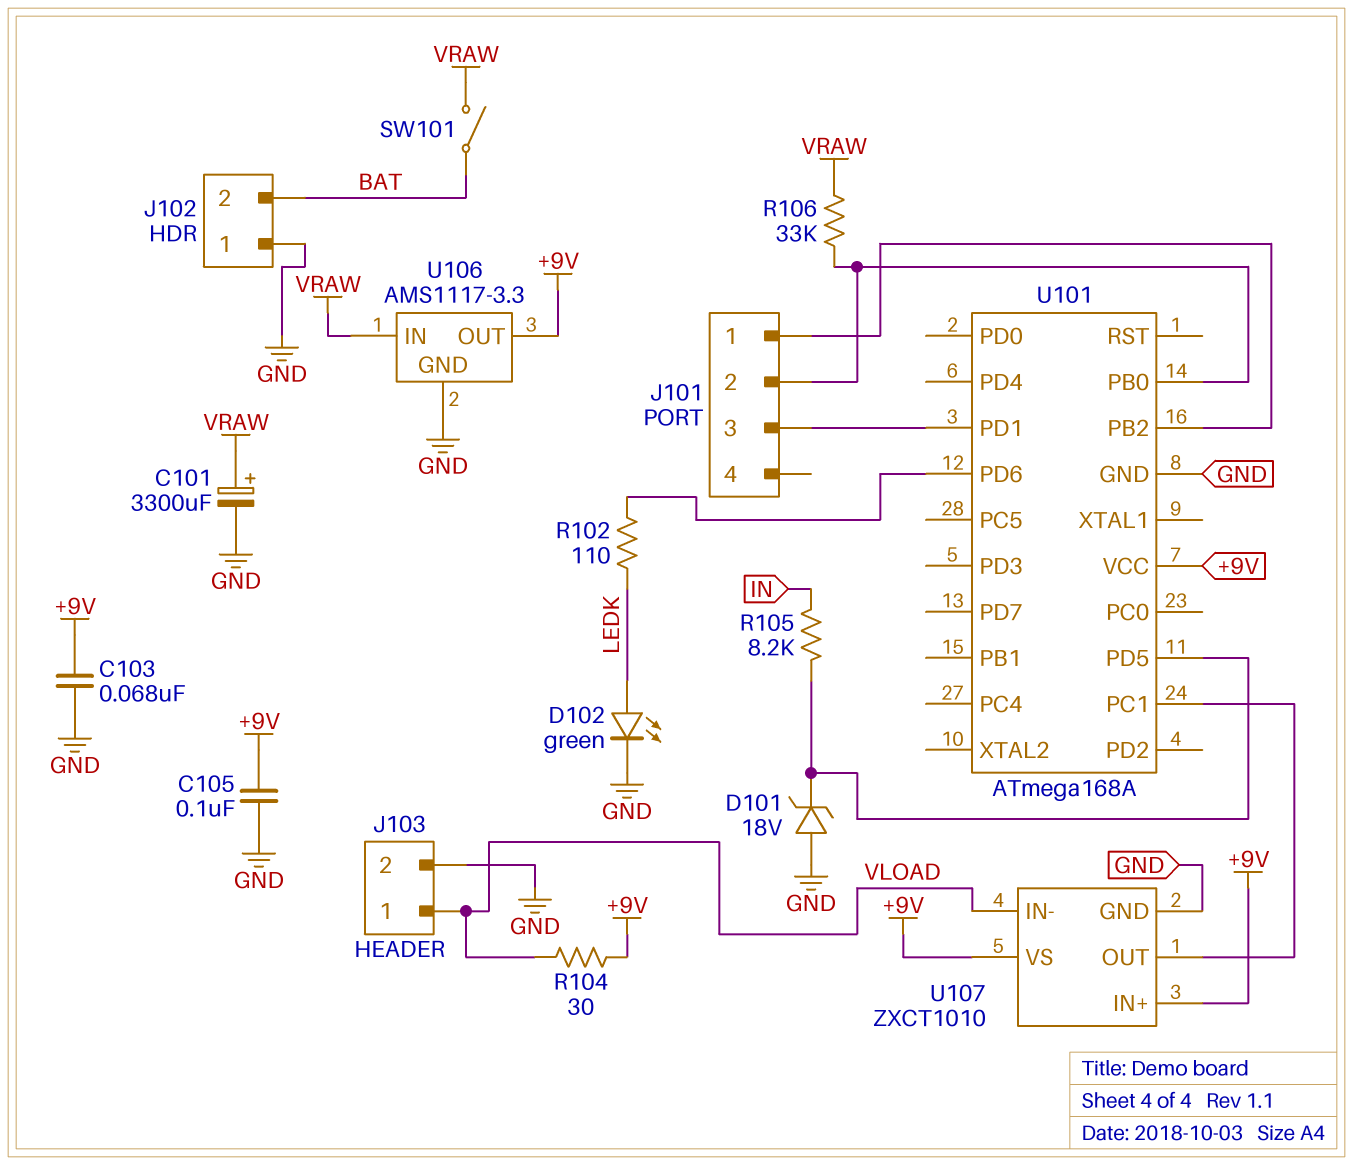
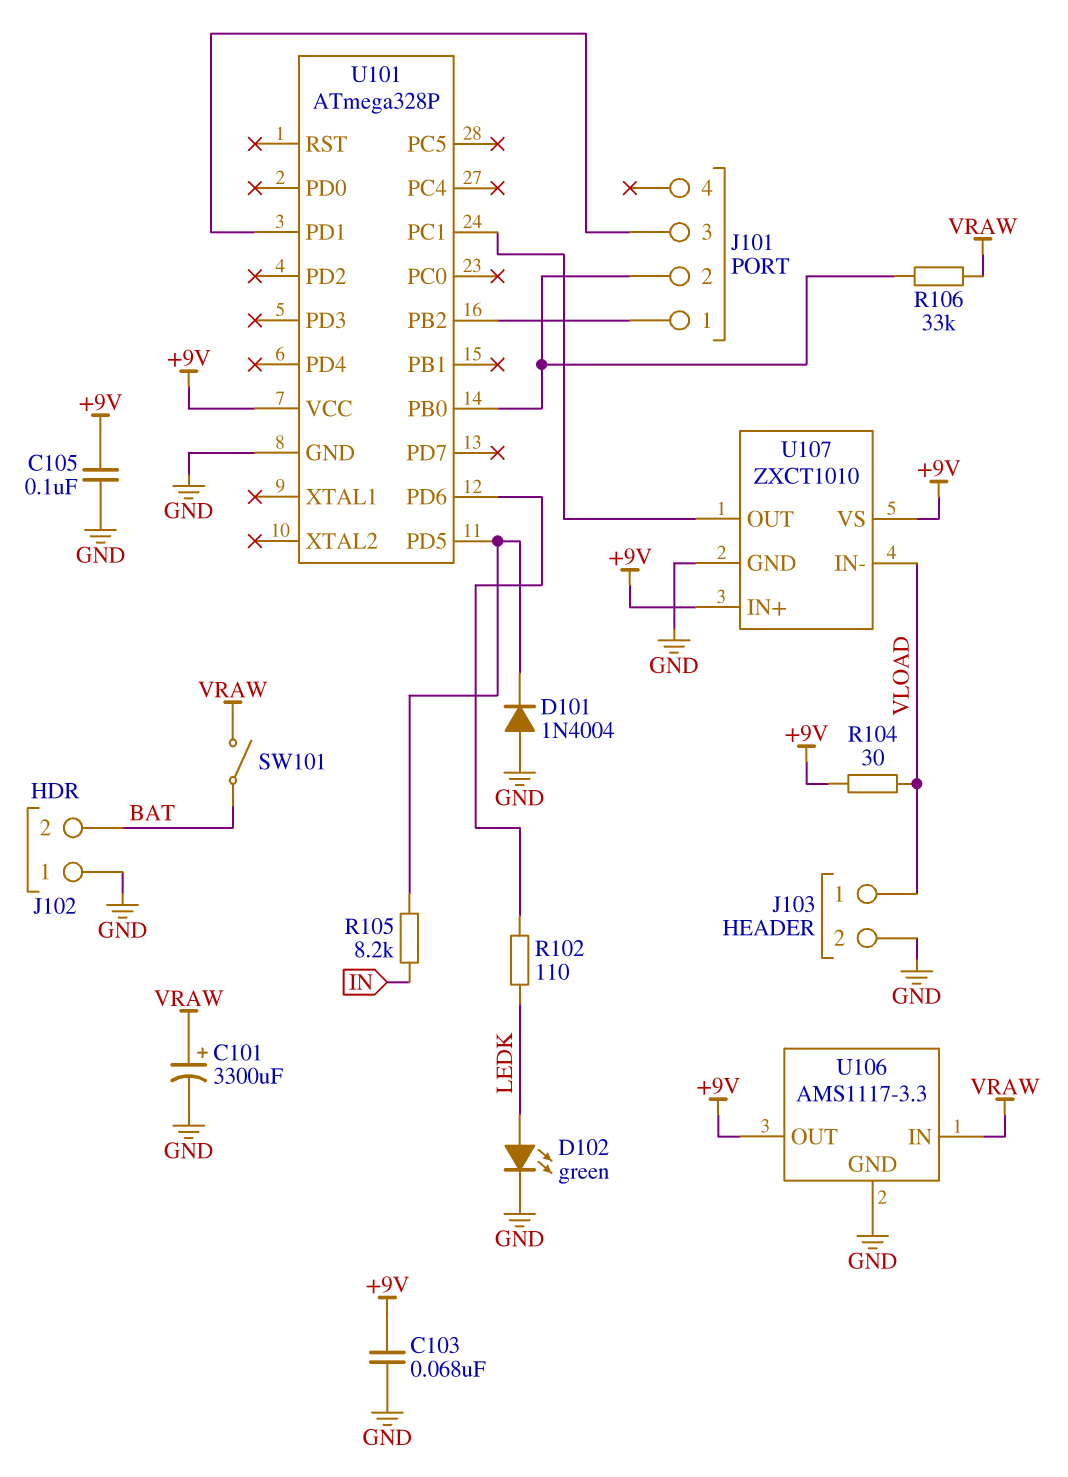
D101: zener 18V (A GND, K U101/PD5) -> diode 1N4004 (A GND, K U101/PD5)
U101: ATmega168A -> ATmega328P

